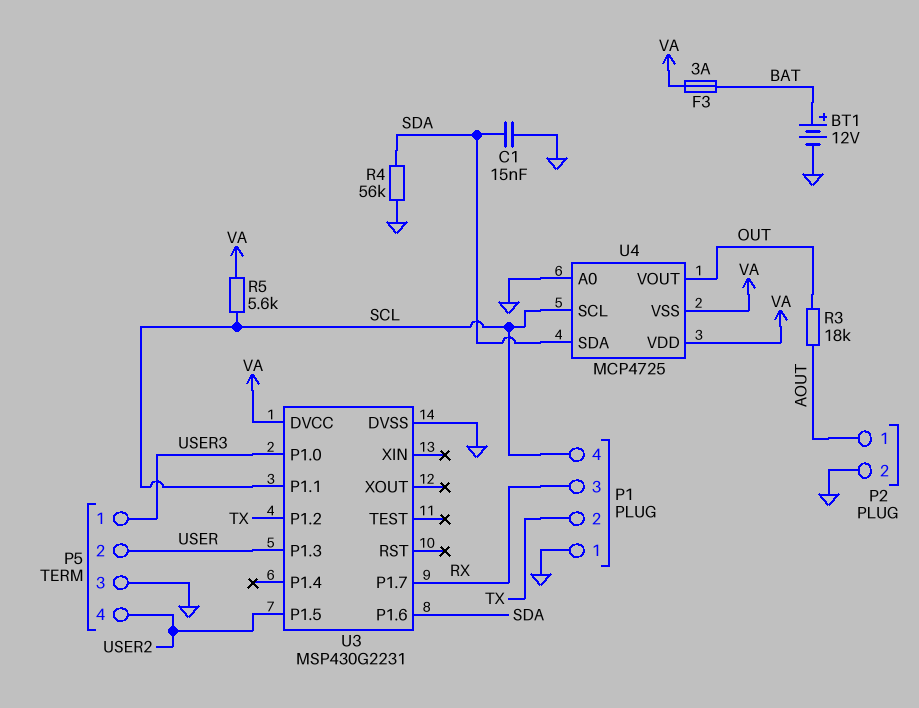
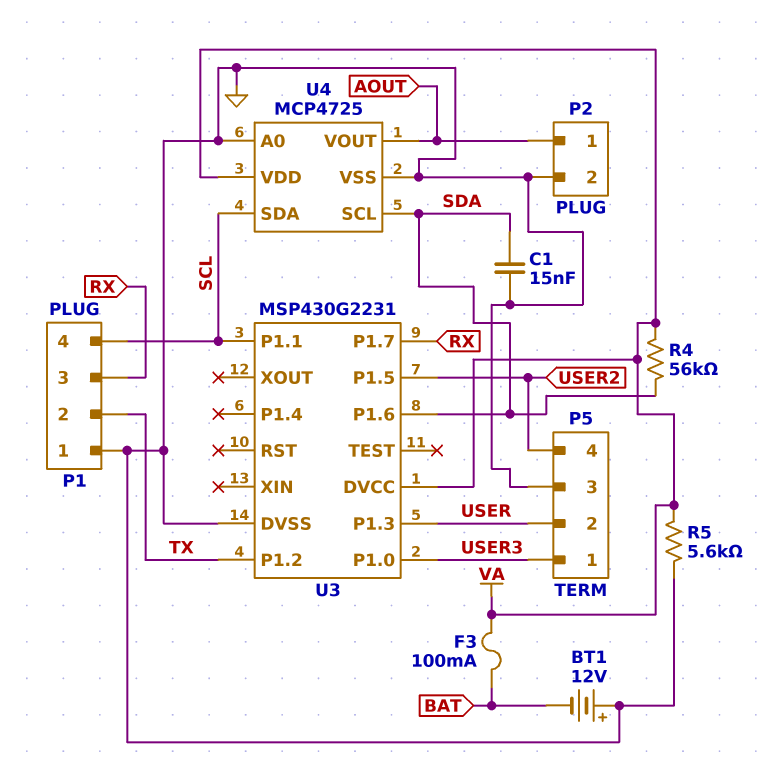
BT1: 12V (plus BAT, minus GND) -> 12V (plus GND, minus BAT)
F3: 3A (BAT, VA) -> 100mA (BAT, VA)
R3: 18k (AOUT, OUT) -> none
R4: 56k (GND, SDA) -> 56k (SDA, VA)
R5: 5.6k (SCL, VA) -> 5.6k (GND, VA)
U4 pin SCL: SCL -> SDA
U4 pin SDA: SDA -> SCL
U4 pin VOUT: OUT -> AOUT
U4 pin VSS: VA -> GND

